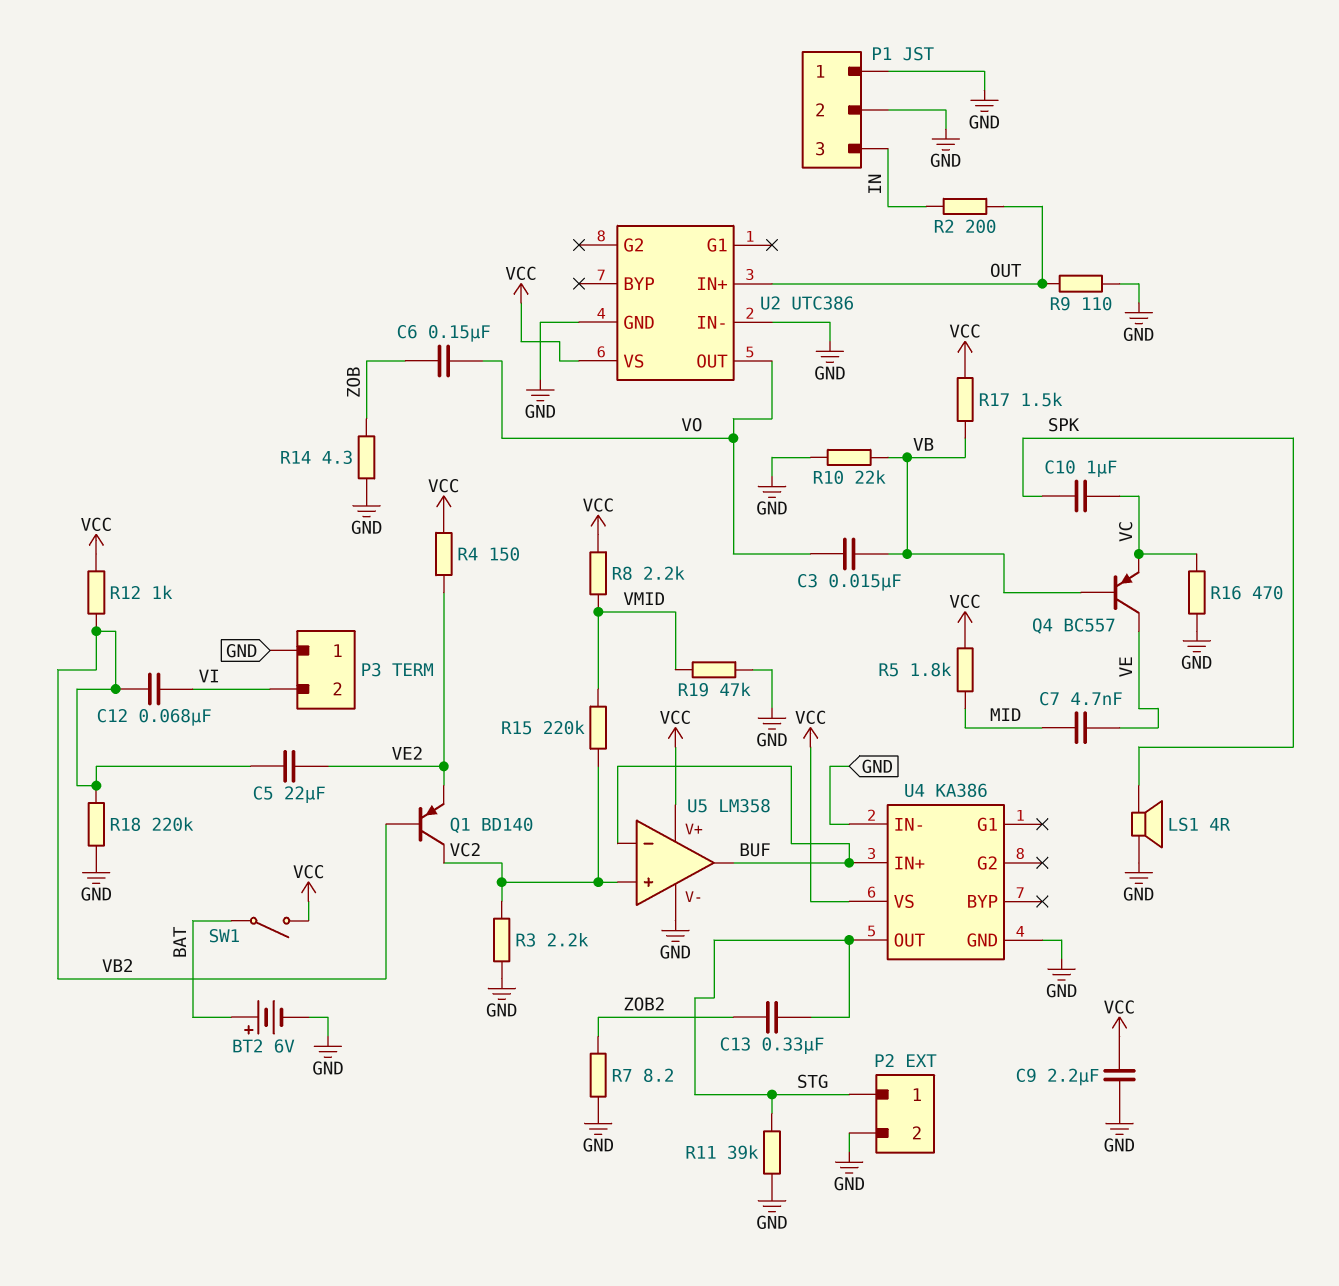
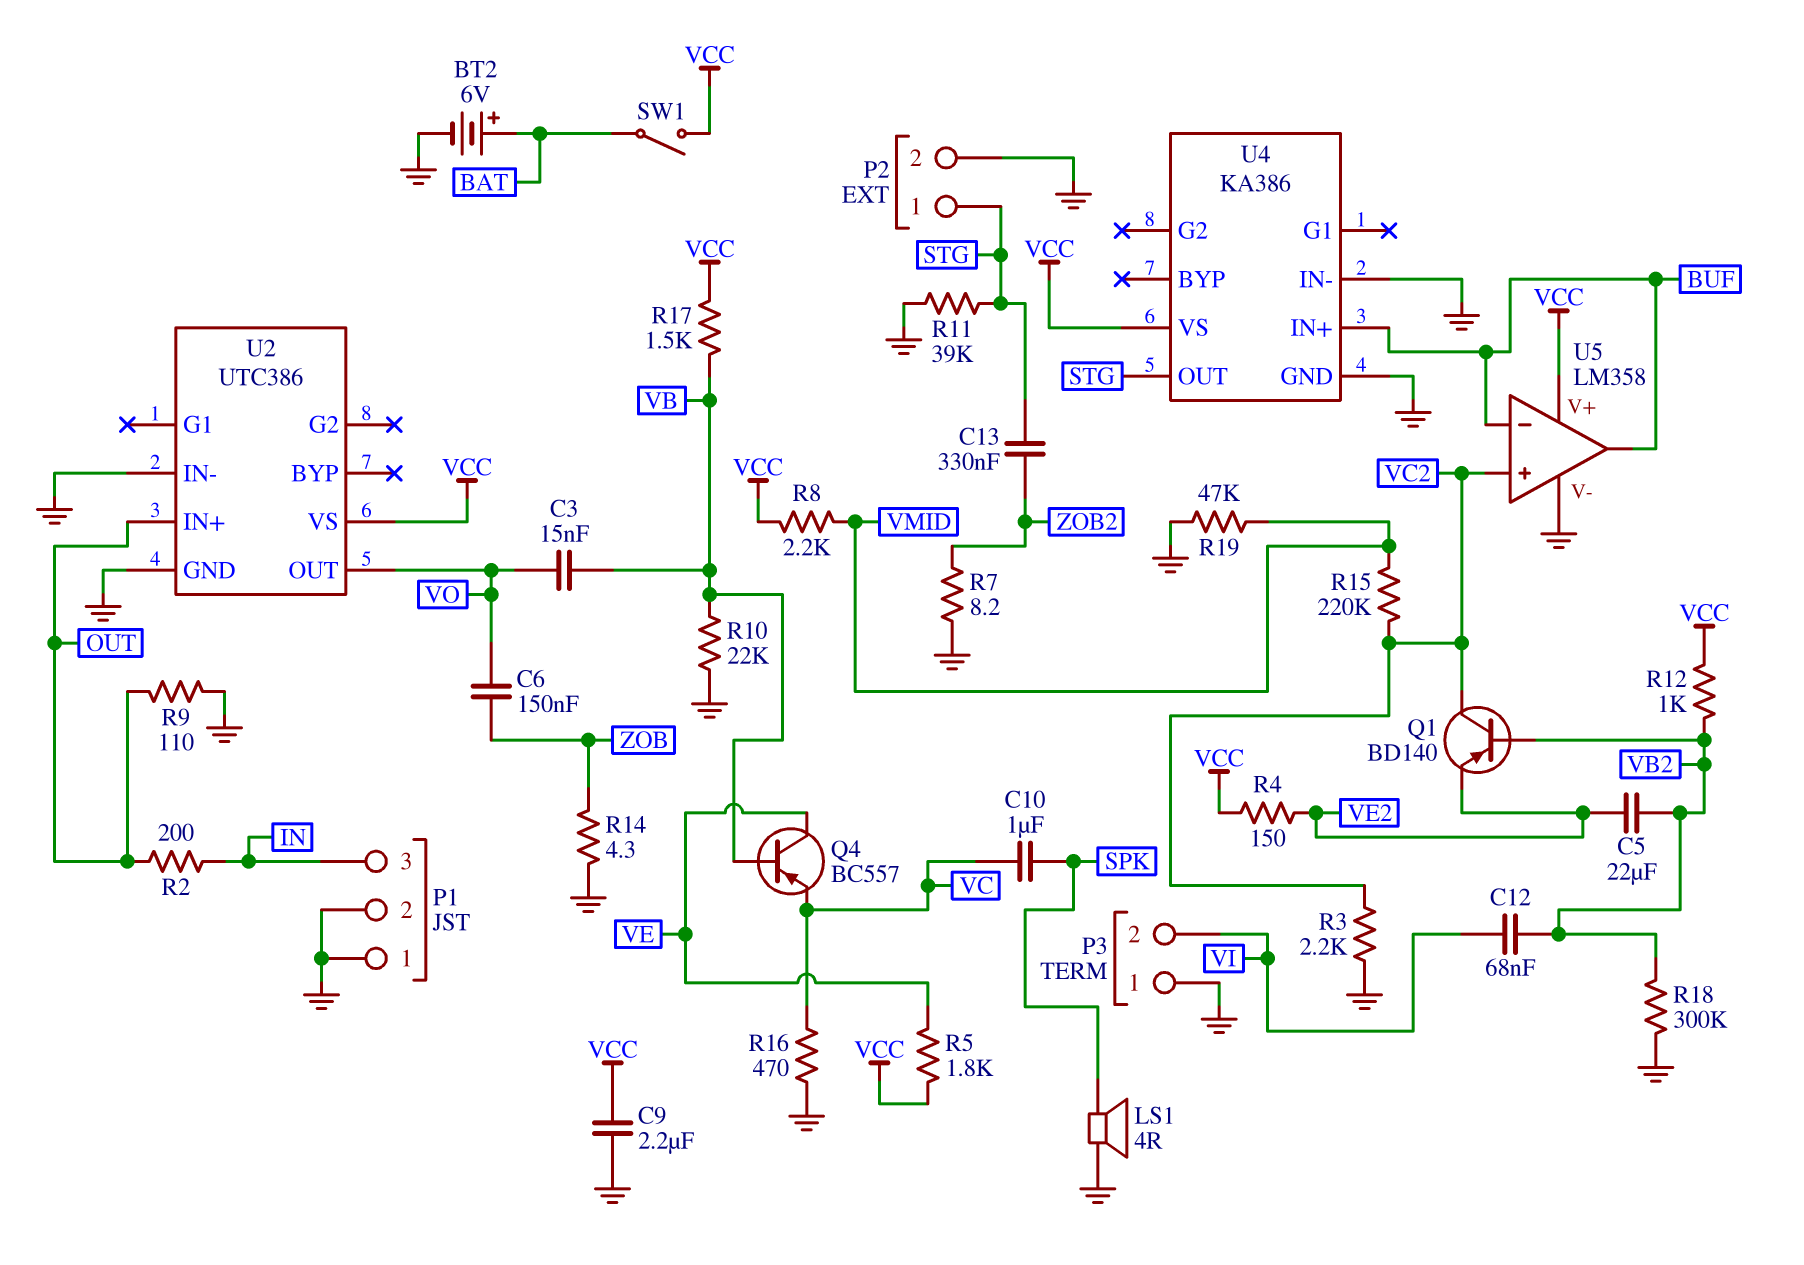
C7: 4.7nF (MID, VE) -> none
R5: 1.8k (MID, VCC) -> 1.8k (VCC, VE)
R18: 220k (GND, VB2) -> 300k (GND, VB2)

